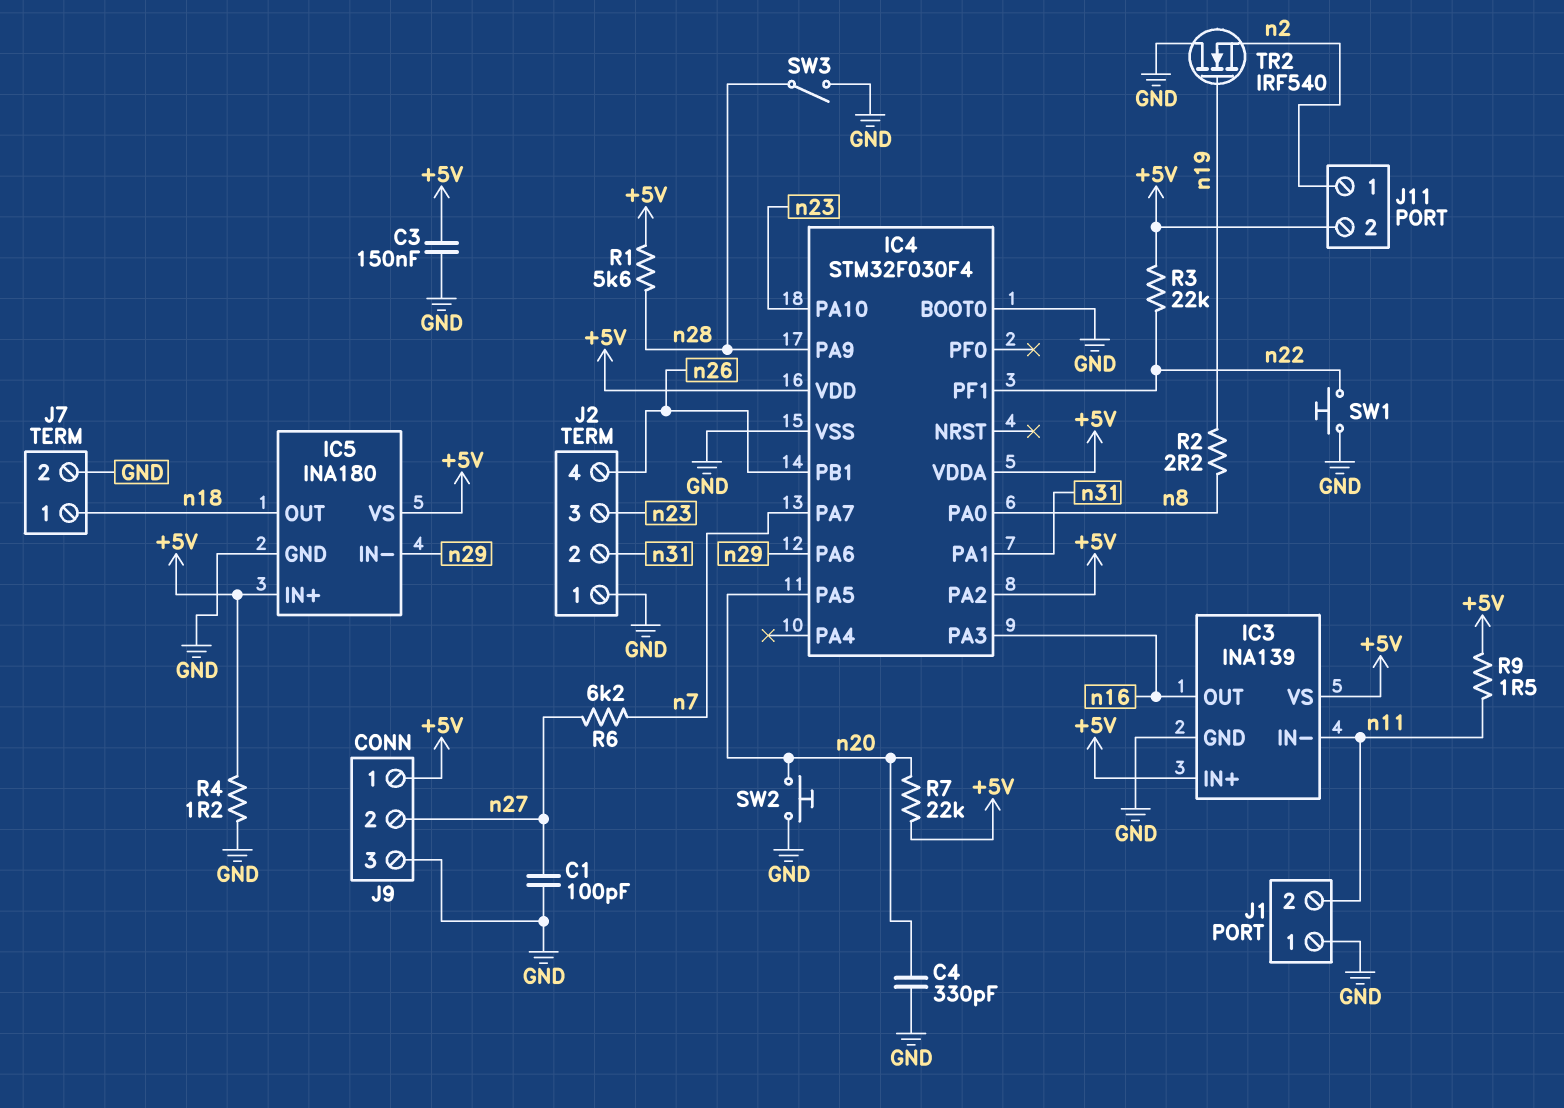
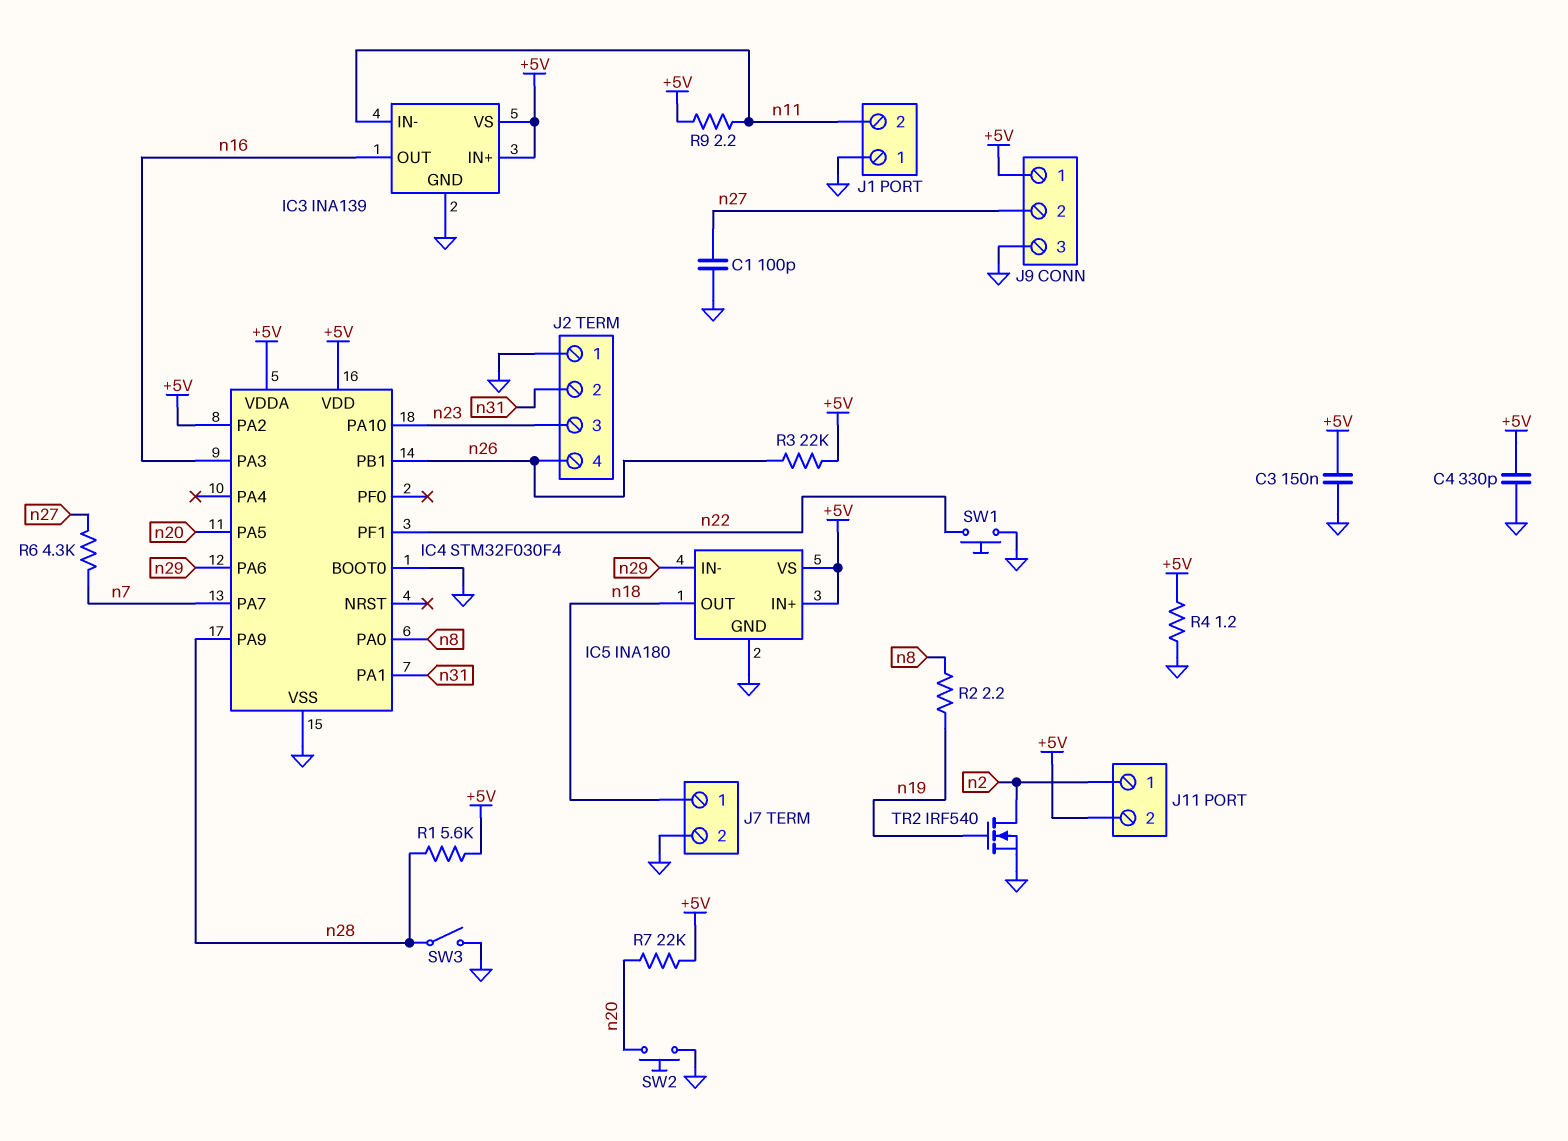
C4: 330pF (GND, n20) -> 330pF (+5V, GND)
R3: 22k (+5V, n22) -> 22k (+5V, n26)
R6: 6.2k (n7, n27) -> 4.3k (n7, n27)
R9: 1.5 (+5V, n11) -> 2.2 (+5V, n11)
TR2: NMOS IRF540 (G n19, D GND, S n2) -> NMOS IRF540 (G n19, D n2, S GND)

